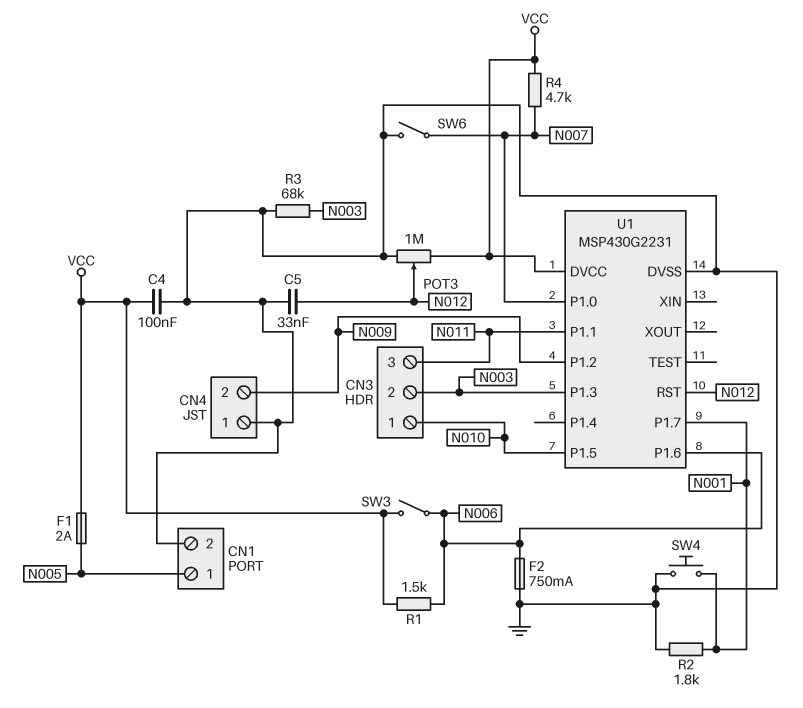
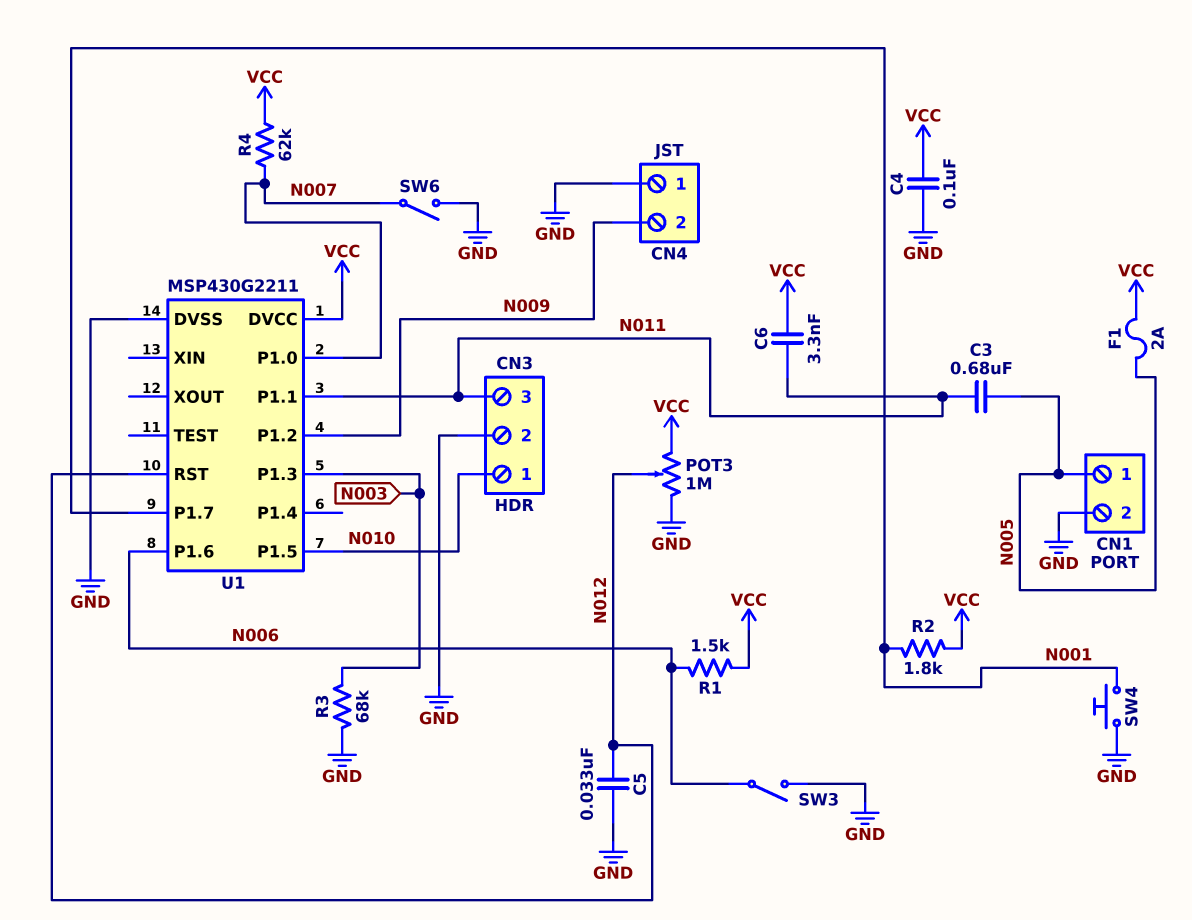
C3: none -> 680nF (N005, N011)
C6: none -> 3.3nF (N011, VCC)
CN3 pin 2: N003 -> GND
F2: 750mA (GND, N006) -> none
R2: 1.8k (GND, N001) -> 1.8k (N001, VCC)
R4: 4.7k (N007, VCC) -> 62k (N007, VCC)
SW3: switch (N006, VCC) -> switch (GND, N006)
U1: MSP430G2231 -> MSP430G2211

